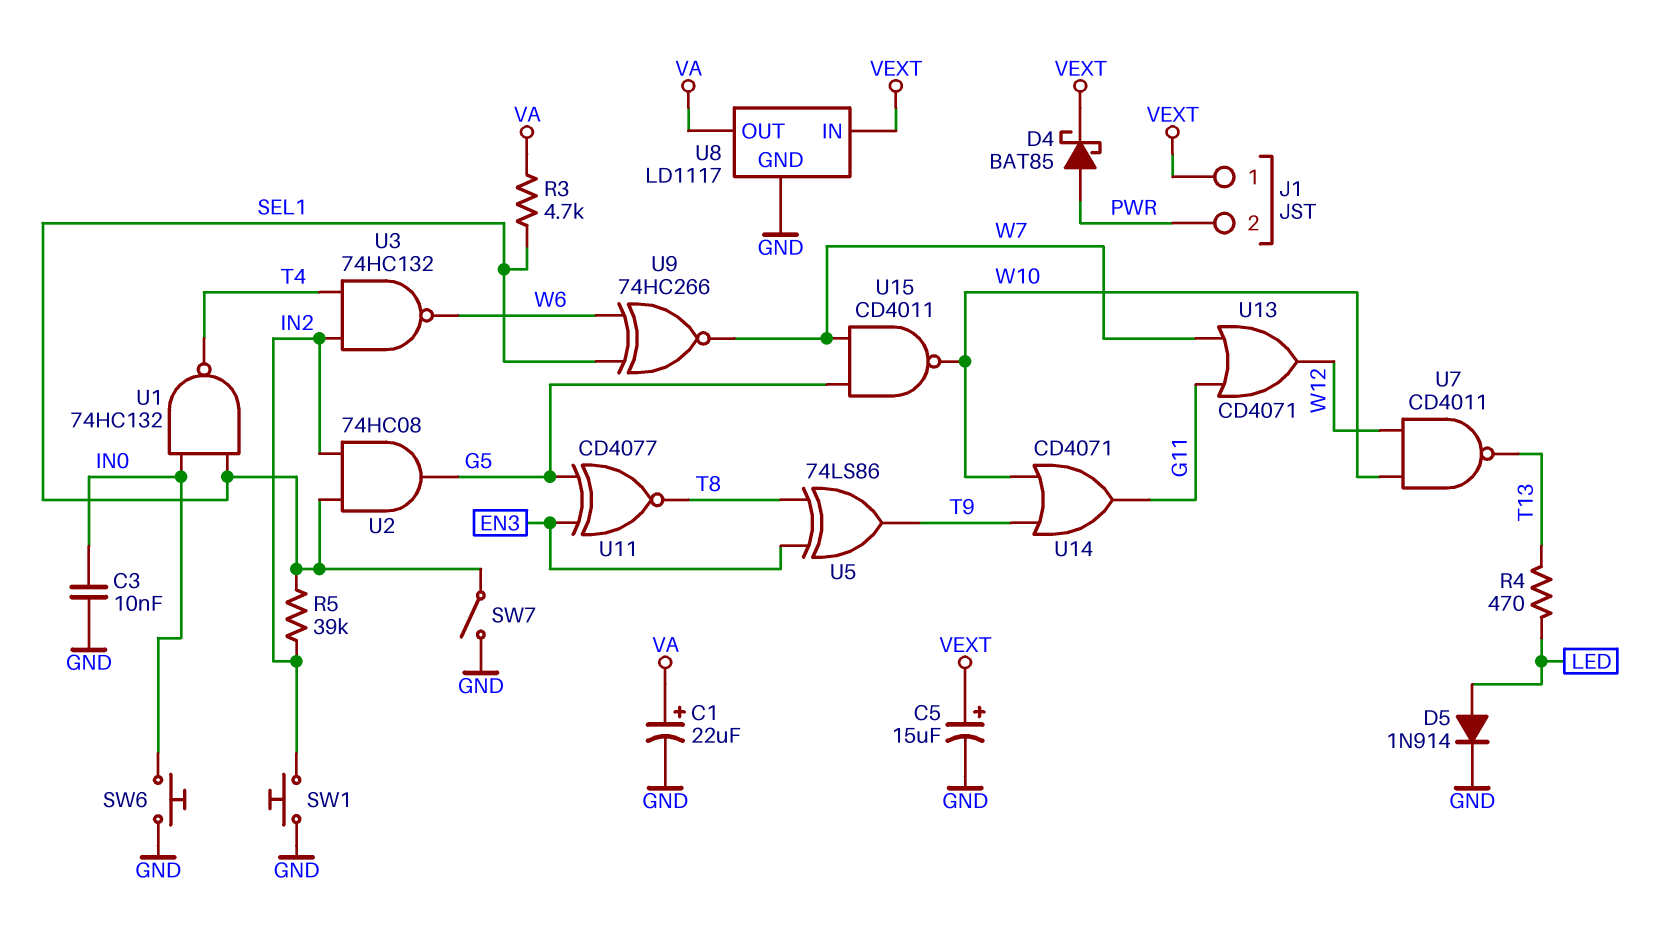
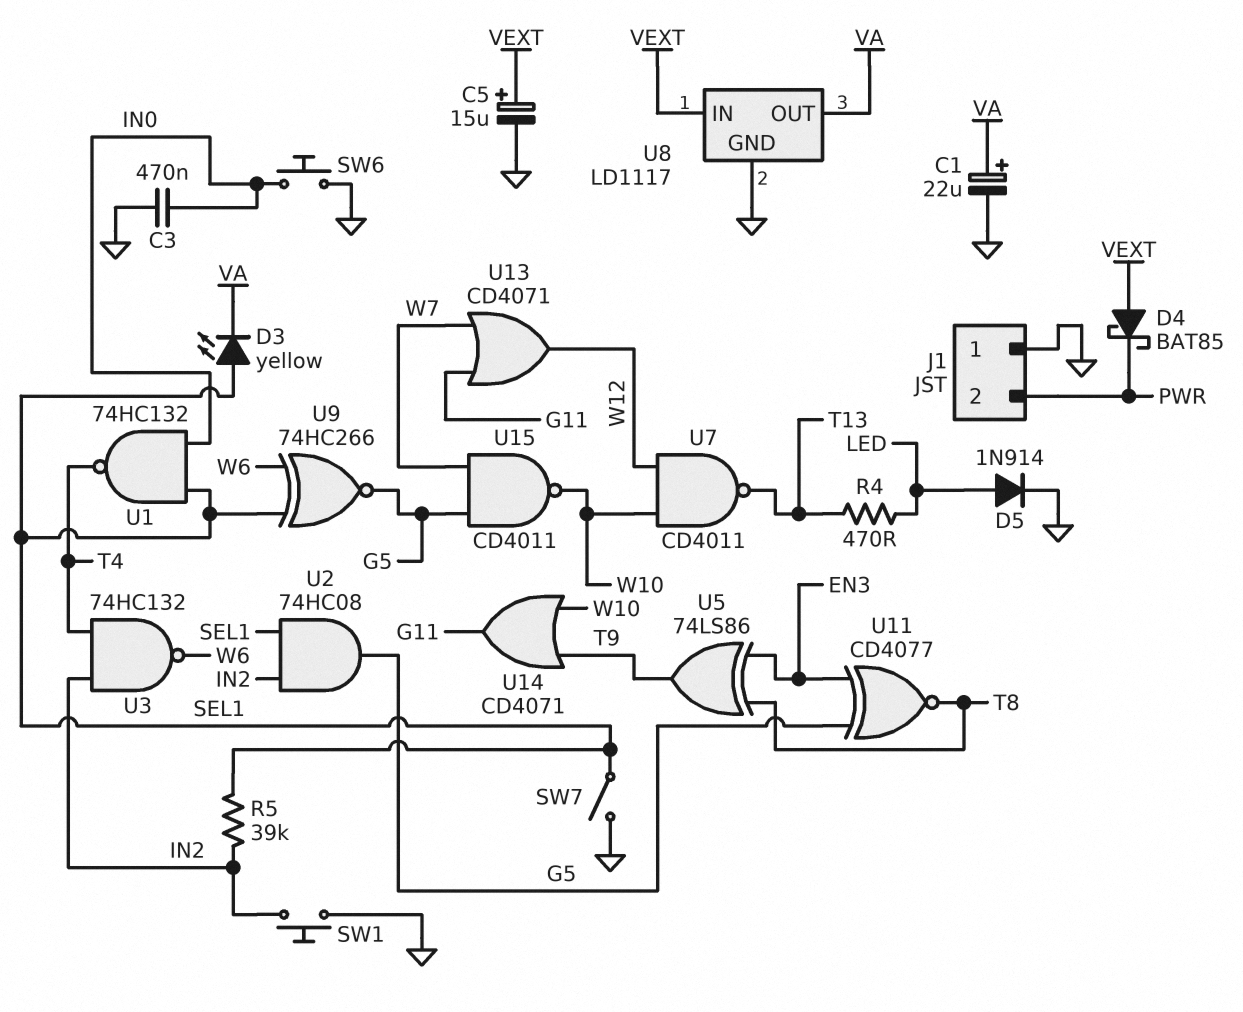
C3: 10nF (GND, IN0) -> 470nF (GND, IN0)
D3: none -> LED yellow (A SEL1, K VA)
D4: schottky BAT85 (A PWR, K VEXT) -> schottky BAT85 (A VEXT, K PWR)
J1 pin 1: VEXT -> GND
R3: 4.7k (SEL1, VA) -> none
U9: XNOR 74HC266 (in SEL1, in W6, out W7) -> XNOR 74HC266 (in SEL1, in W6, out G5)

